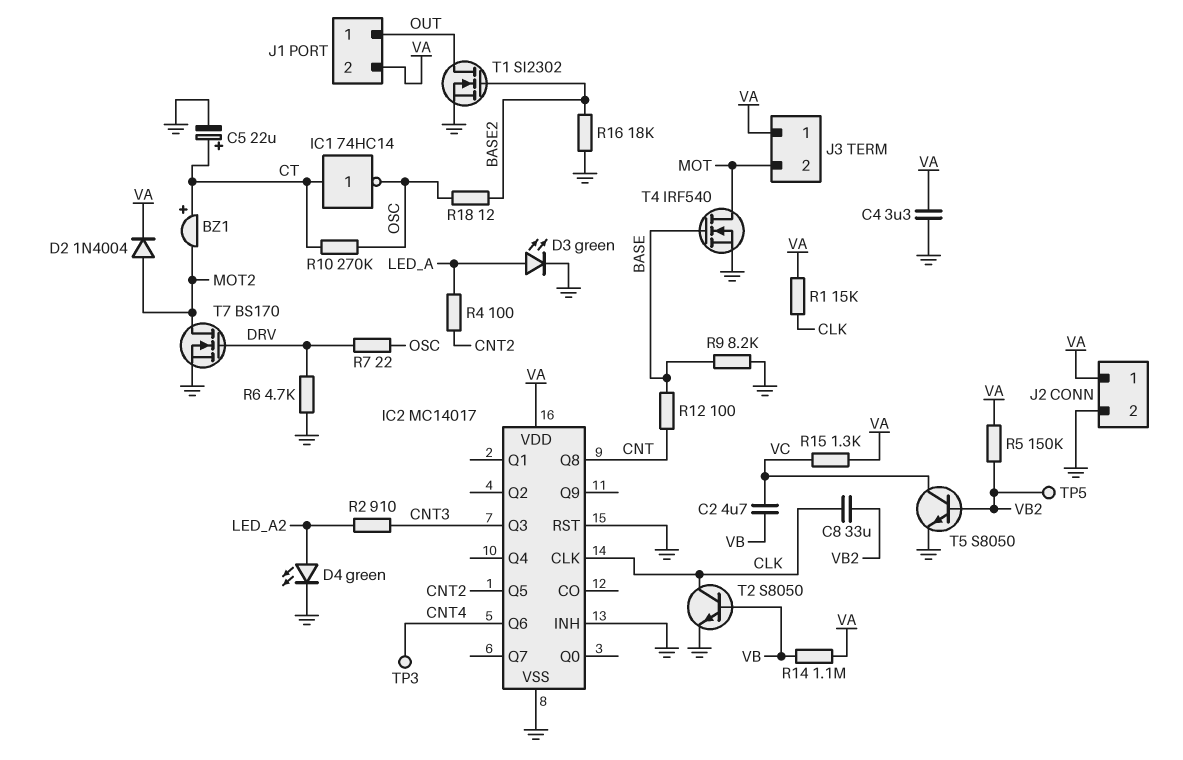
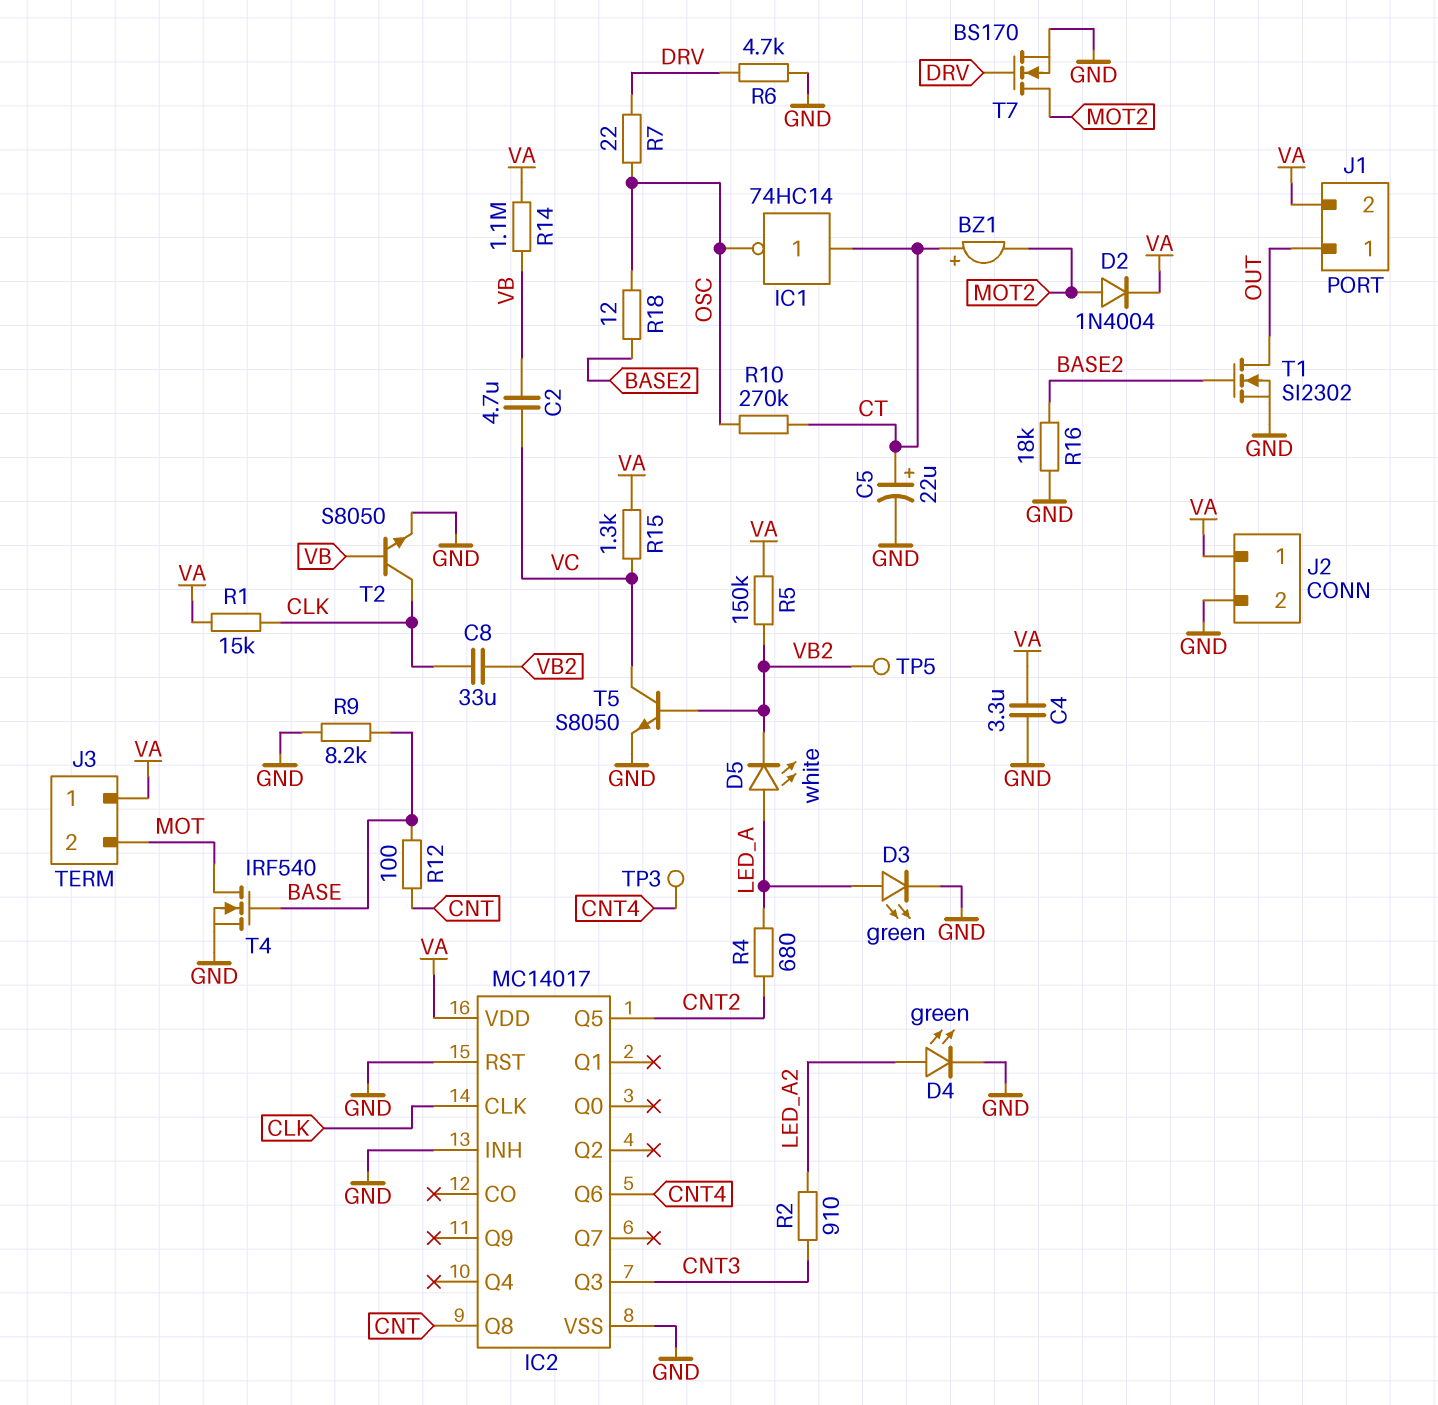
D5: none -> LED white (A LED_A, K VB2)
R4: 100 (CNT2, LED_A) -> 680 (CNT2, LED_A)

